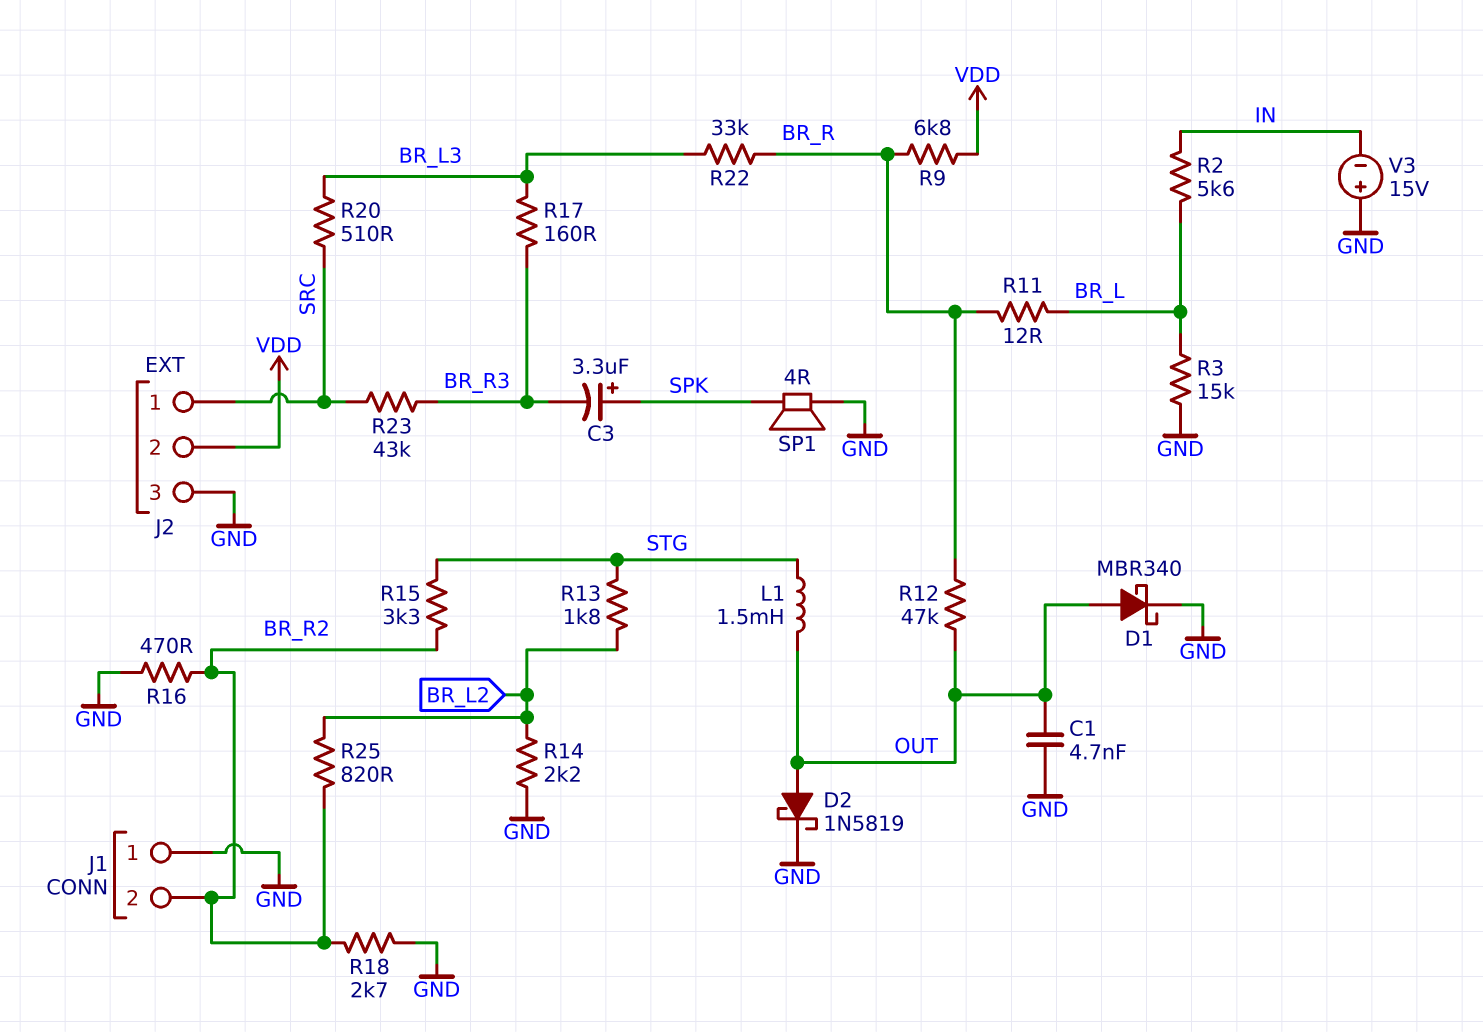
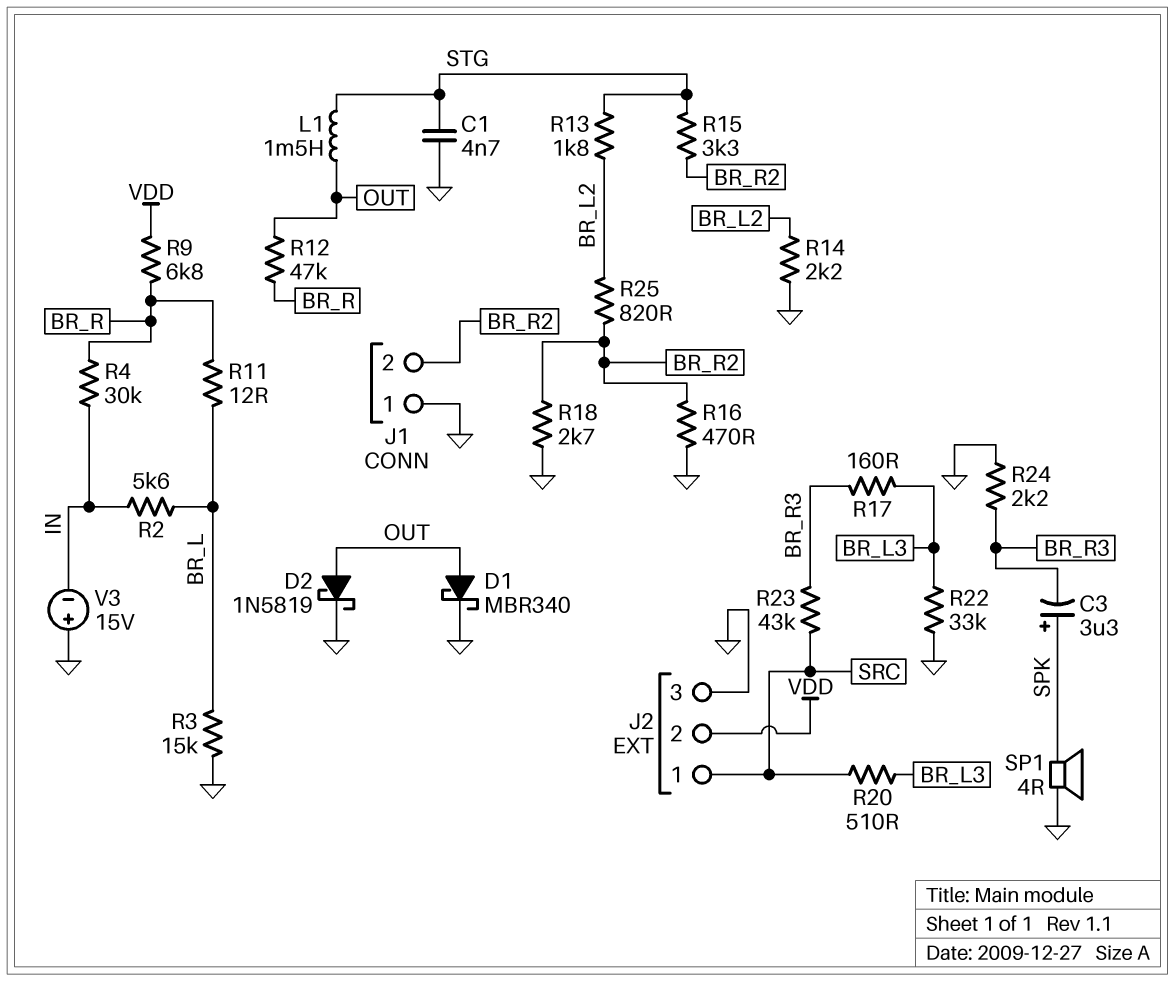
C1: 4.7nF (GND, OUT) -> 4.7nF (GND, STG)
R4: none -> 30k (BR_R, IN)
R22: 33k (BR_L3, BR_R) -> 33k (BR_L3, GND)
R24: none -> 2.2k (BR_R3, GND)

